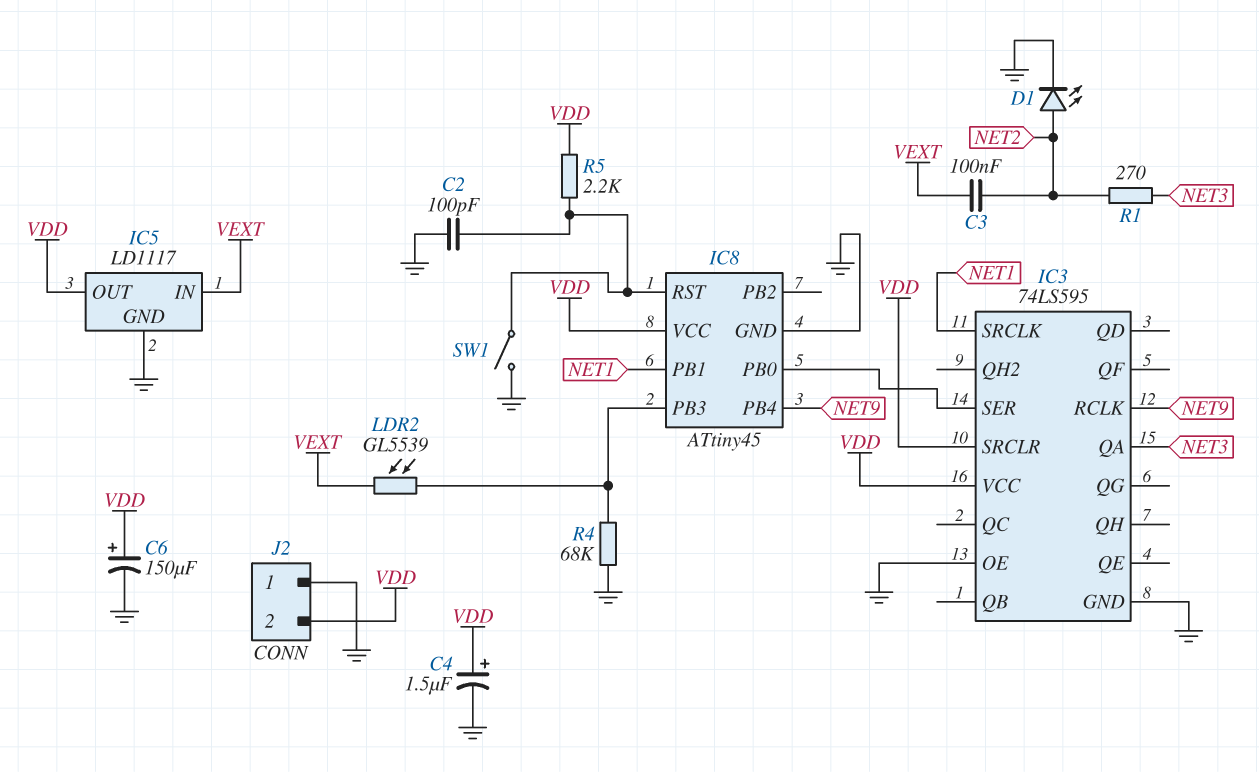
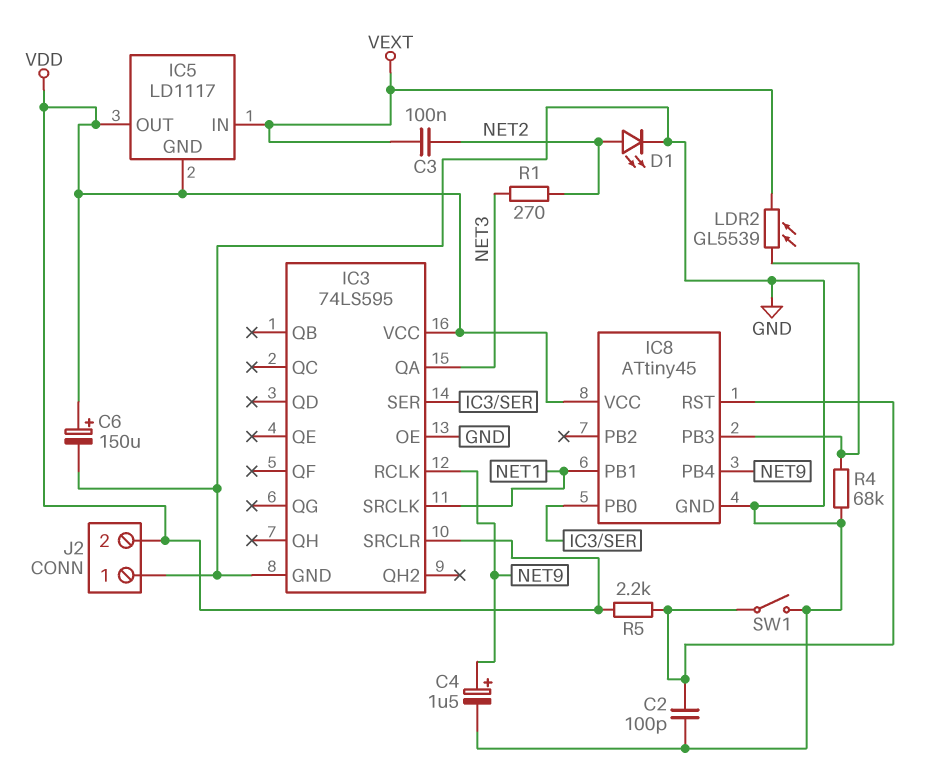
C4: 1.5uF (plus VDD, minus GND) -> 1.5uF (plus NET9, minus GND)
IC5 pin GND: GND -> VDD

